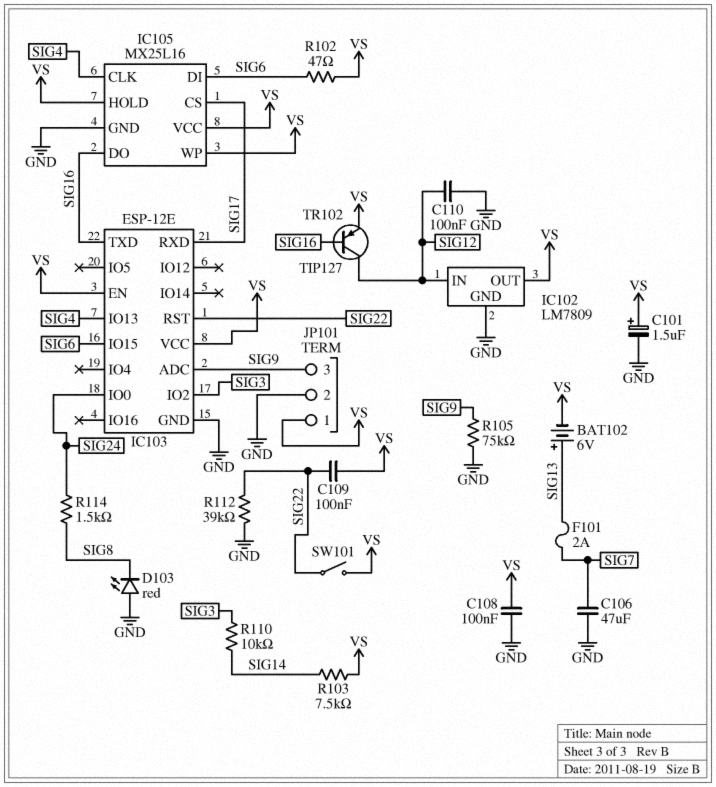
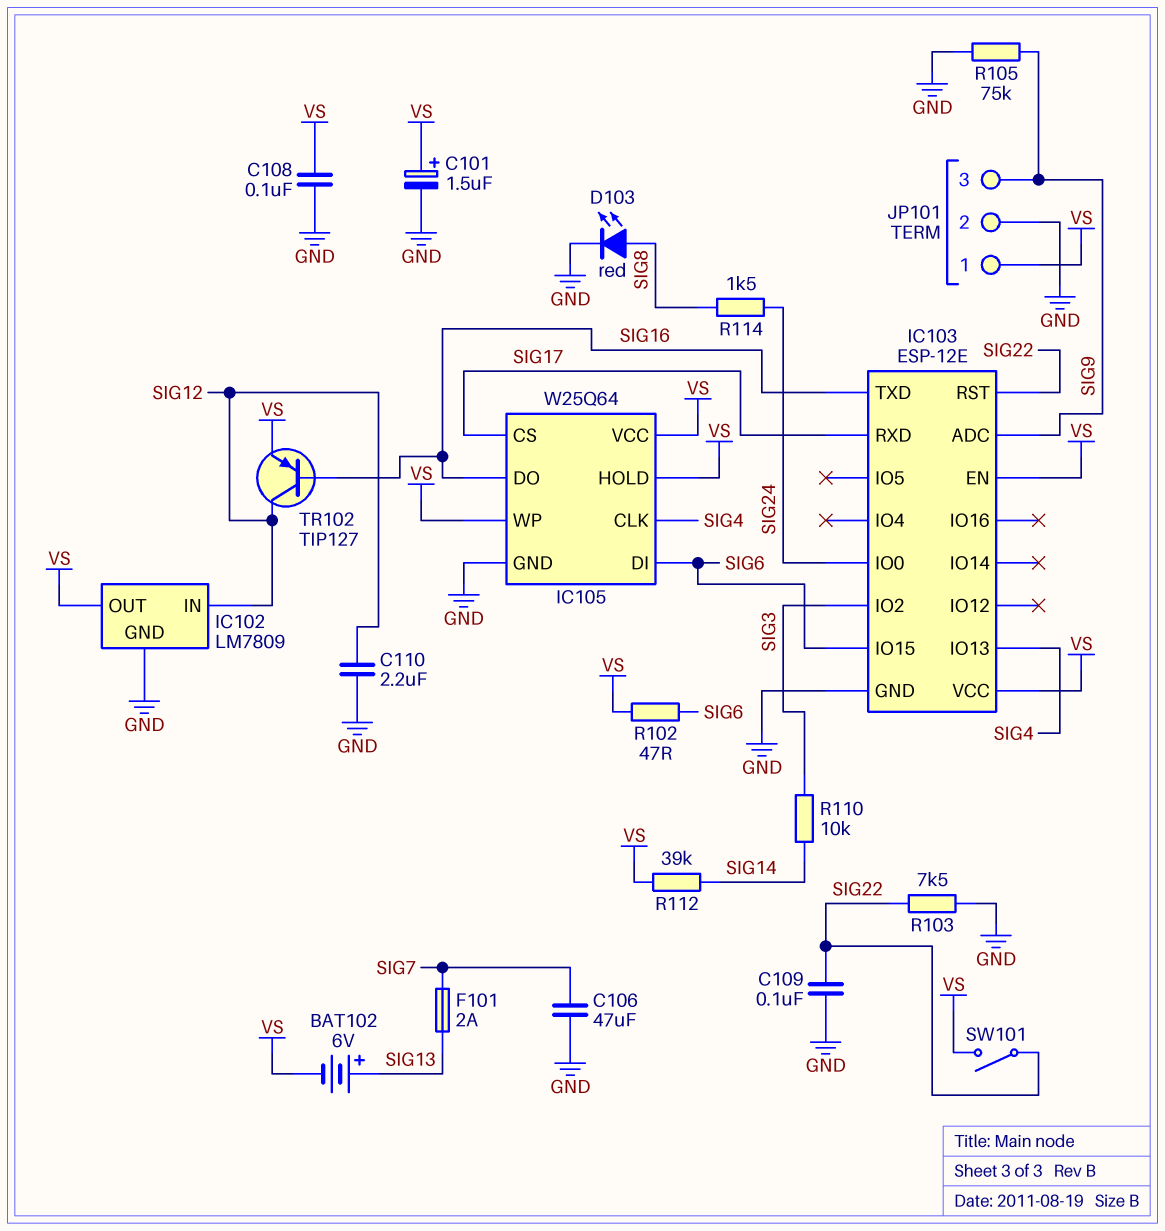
C109: 100nF (SIG22, VS) -> 100nF (GND, SIG22)
C110: 100nF (GND, SIG12) -> 2.2uF (GND, SIG12)
D103: LED red (A GND, K SIG8) -> LED red (A SIG8, K GND)
IC105: MX25L16 -> W25Q64
R103: 7.5k (SIG14, VS) -> 7.5k (GND, SIG22)
R112: 39k (GND, SIG22) -> 39k (SIG14, VS)

